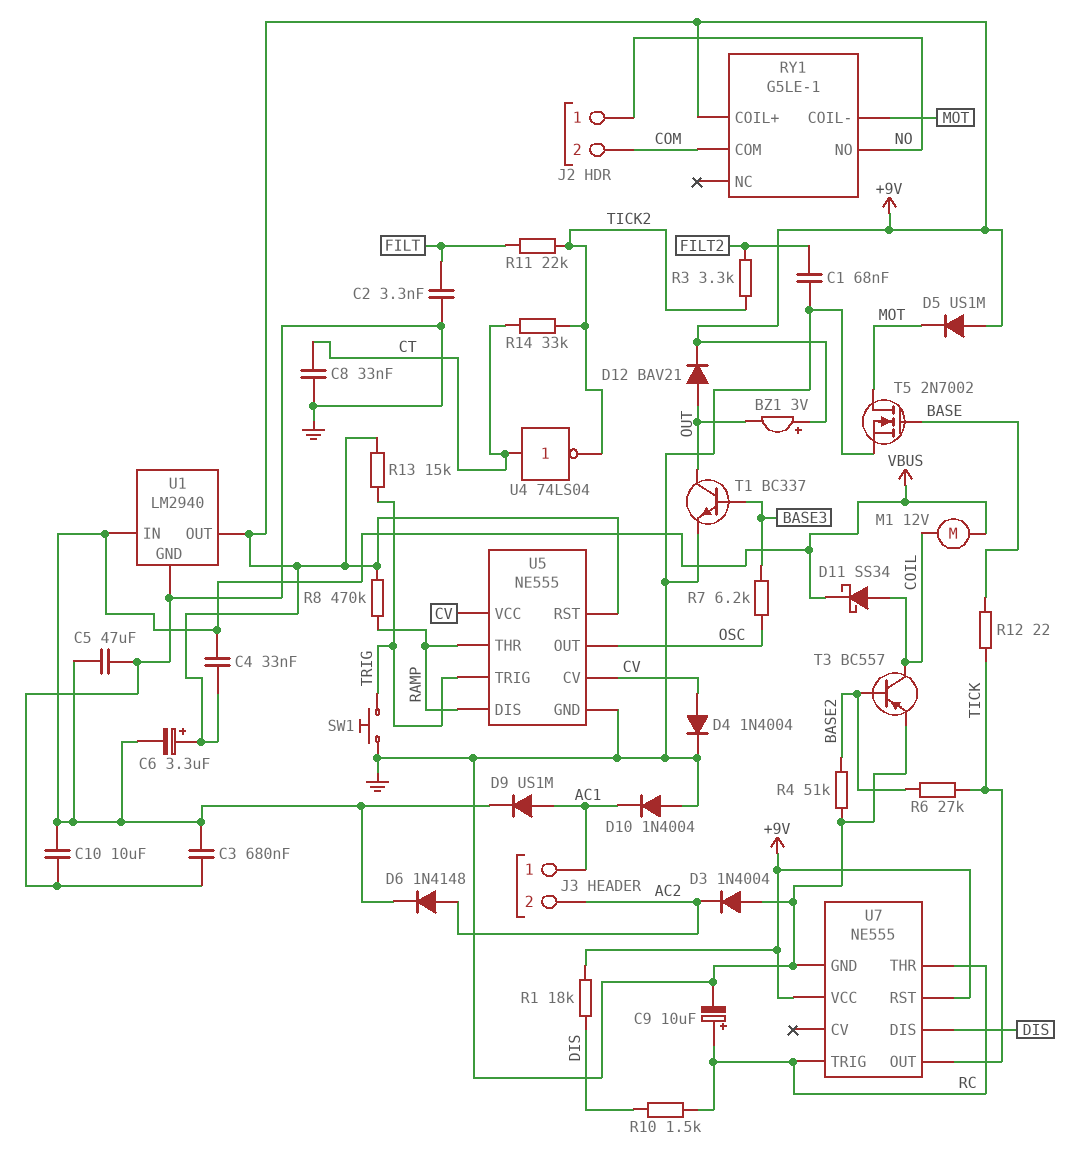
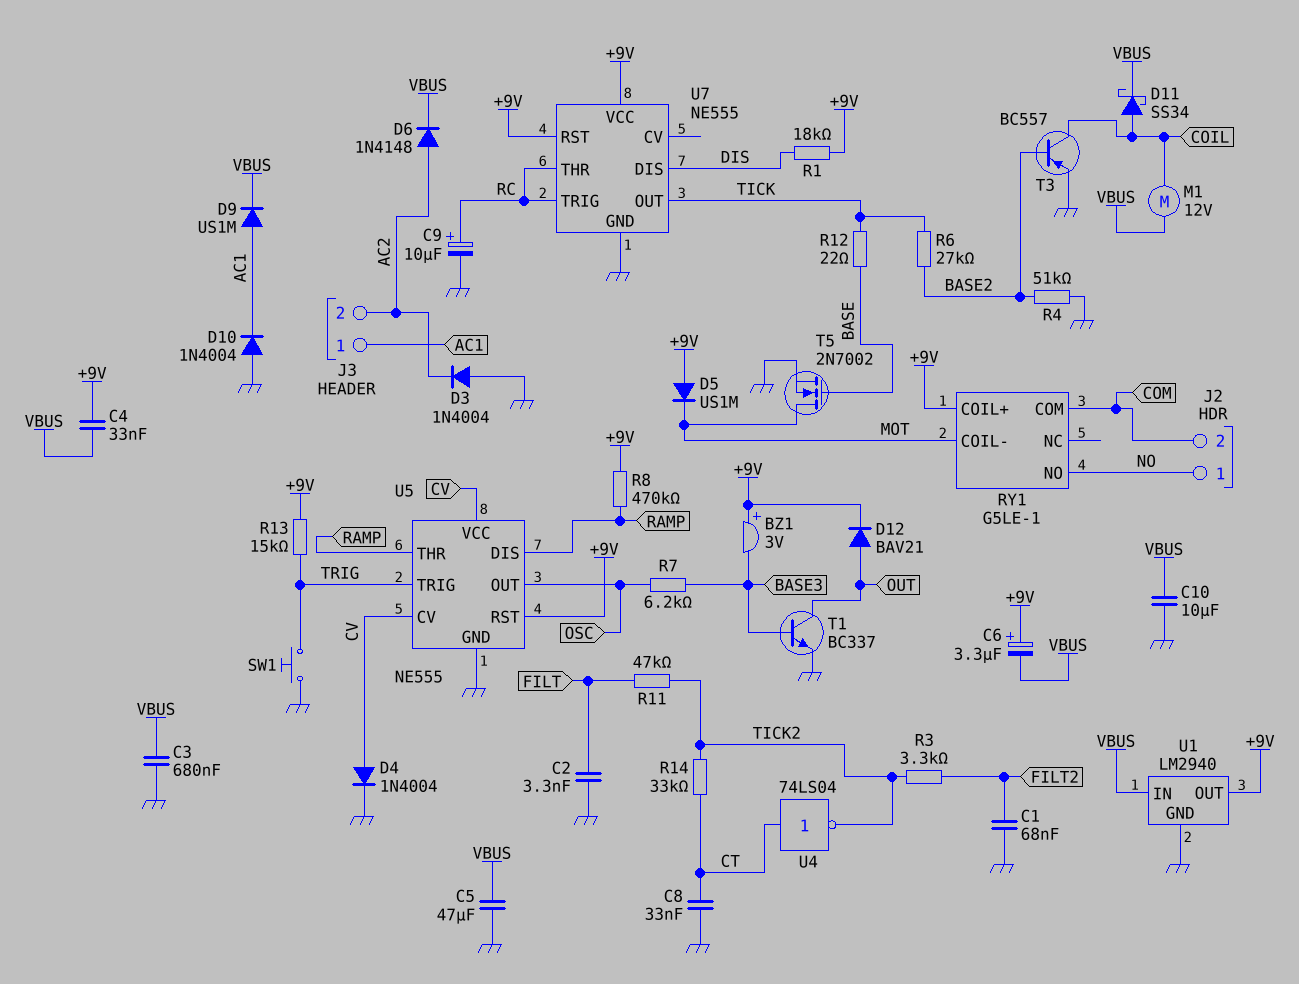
BZ1: buzzer 3V (plus +9V, minus OUT) -> buzzer 3V (plus +9V, minus BASE3)
R10: 1.5k (DIS, RC) -> none
R11: 22k (FILT, TICK2) -> 47k (FILT, TICK2)

